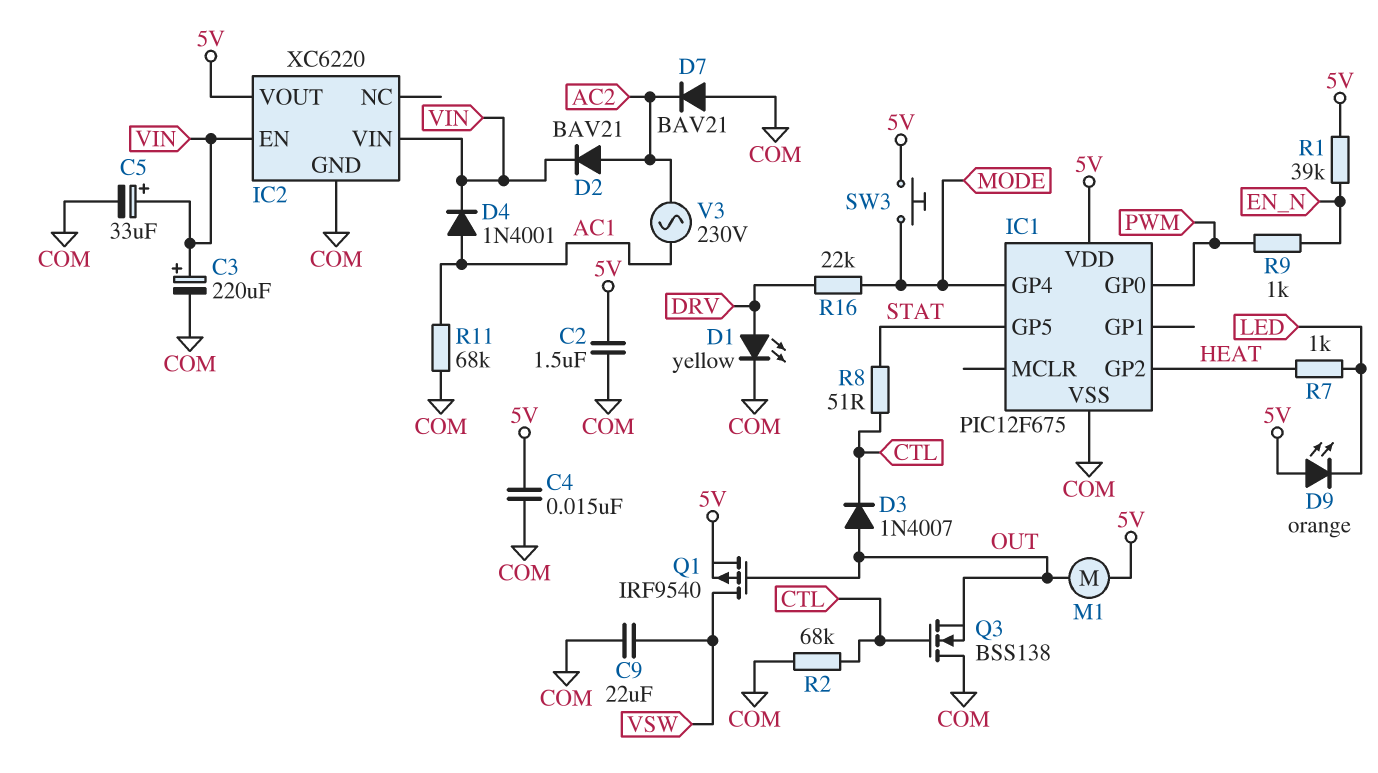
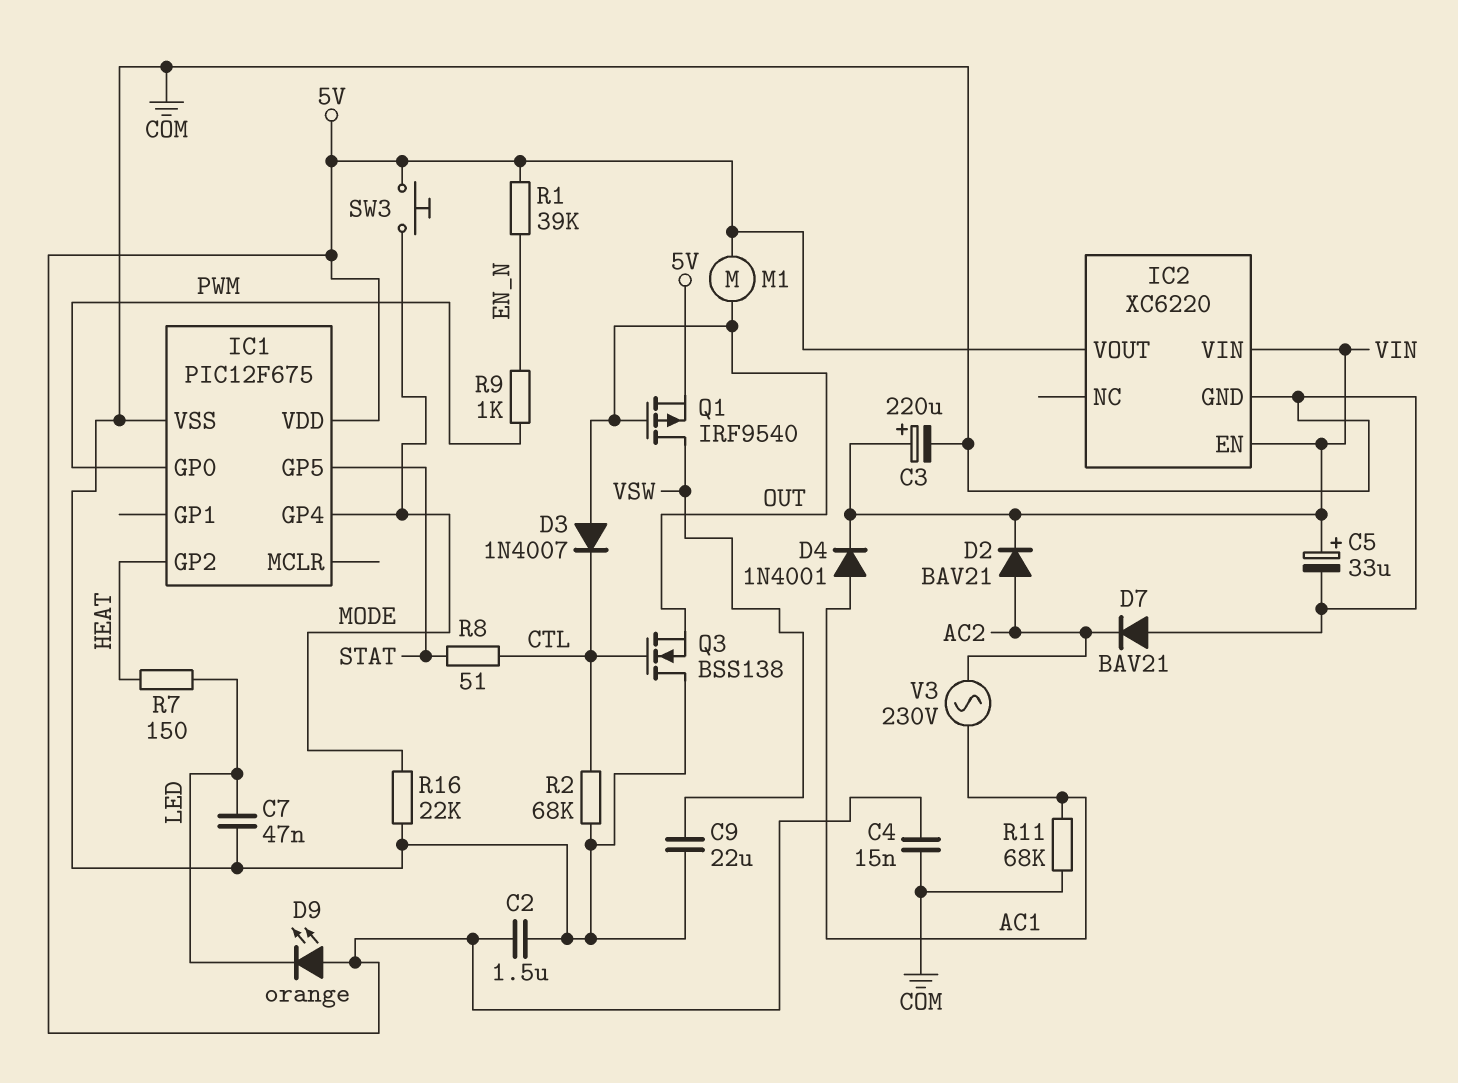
C7: none -> 47nF (COM, LED)
D1: LED yellow (A DRV, K COM) -> none
R7: 1k (HEAT, LED) -> 150 (HEAT, LED)
R16: 22k (DRV, MODE) -> 22k (COM, MODE)

